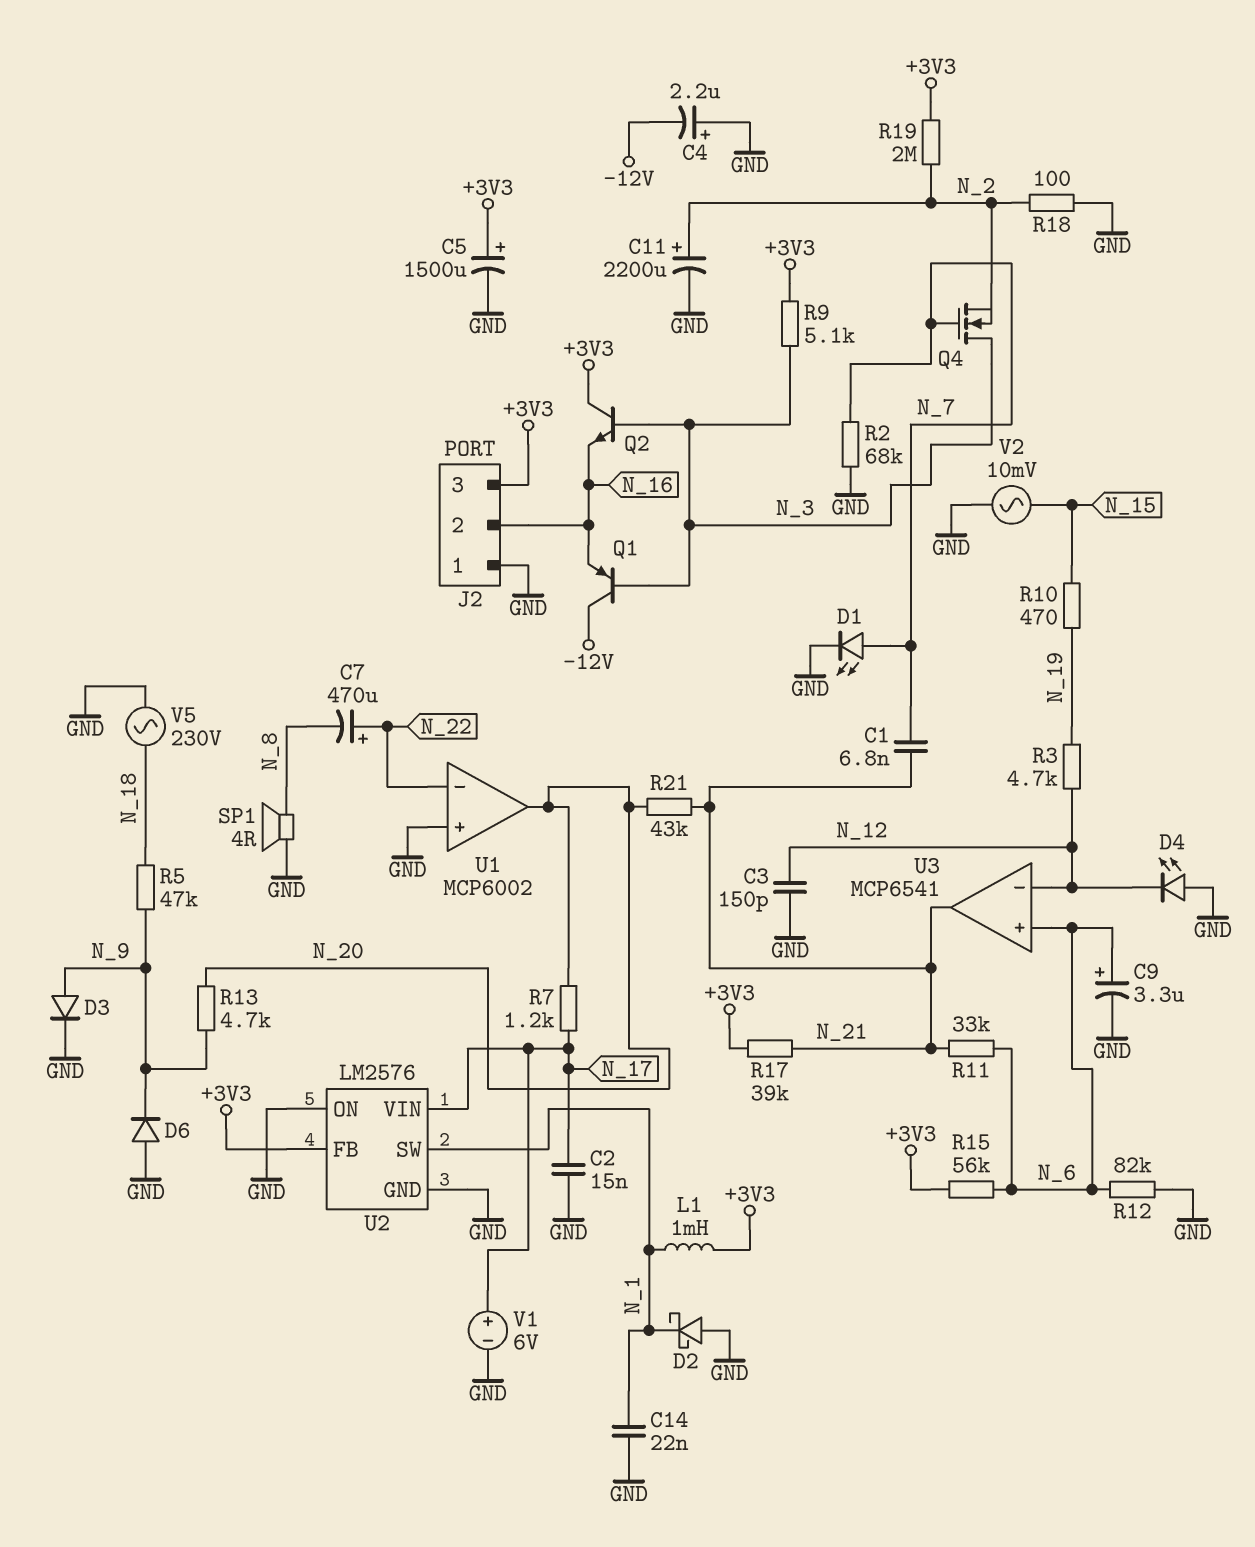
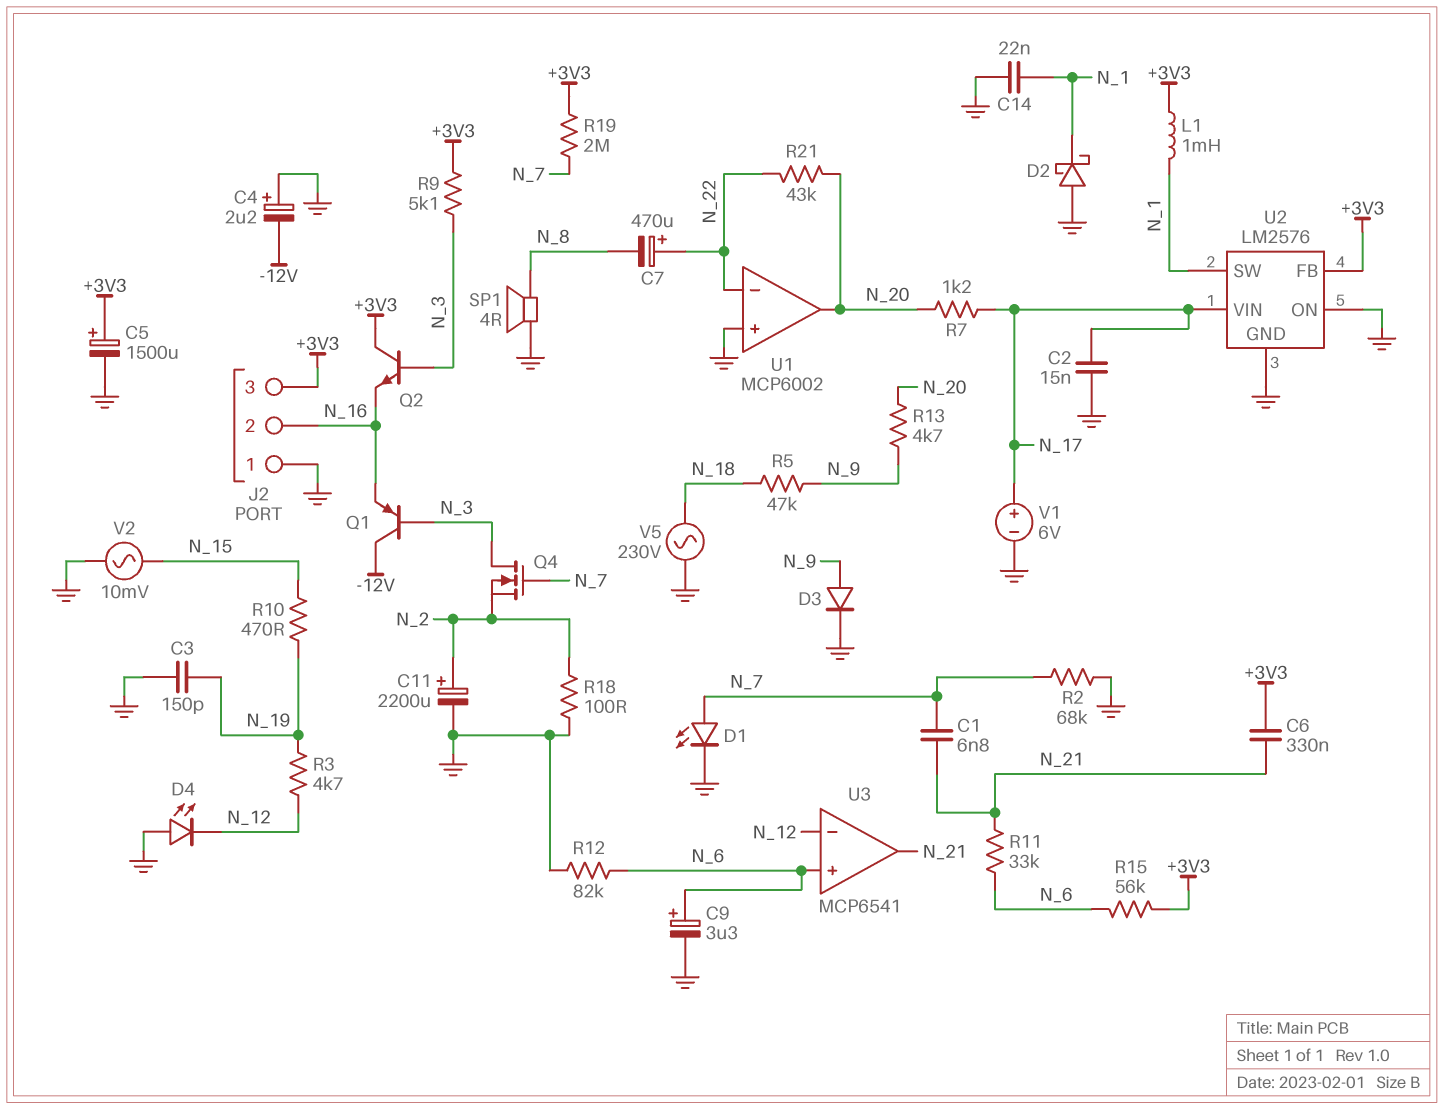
C3: 150pF (GND, N_12) -> 150pF (GND, N_19)
C6: none -> 330nF (+3V3, N_21)
D6: diode (A GND, K N_9) -> none
R17: 39k (+3V3, N_21) -> none
R19: 2M (+3V3, N_2) -> 2M (+3V3, N_7)
R21: 43k (N_20, N_21) -> 43k (N_20, N_22)

